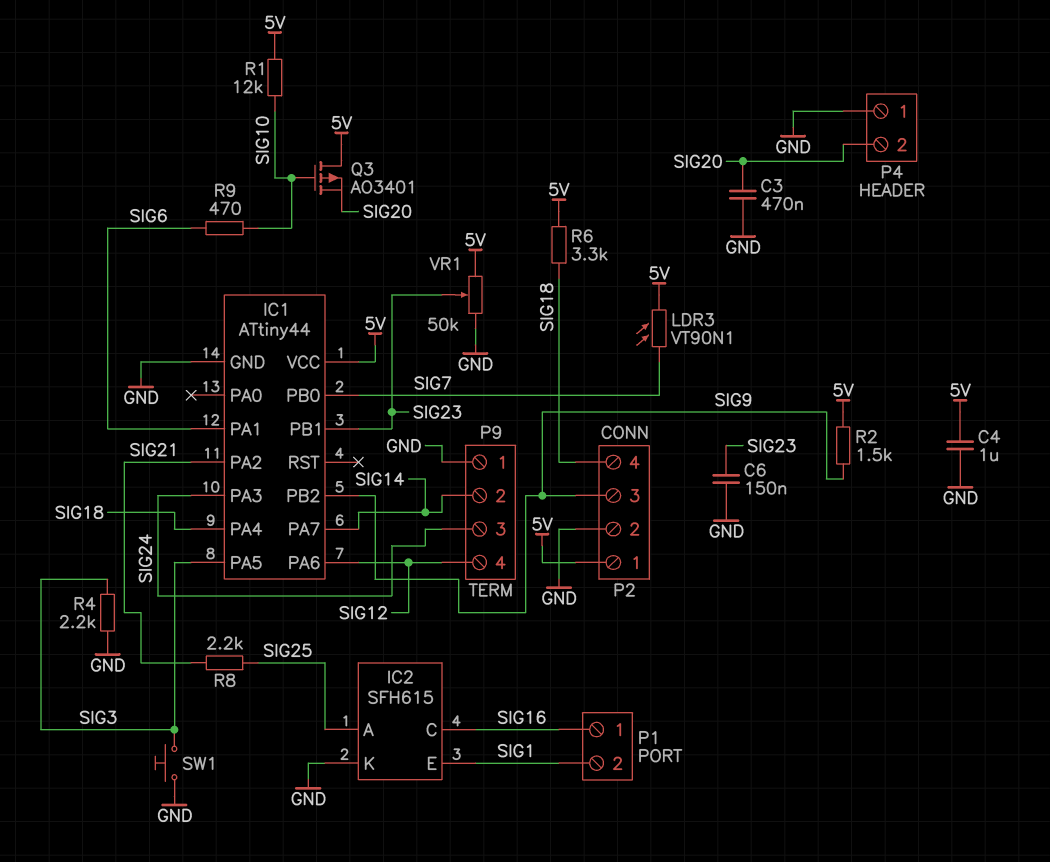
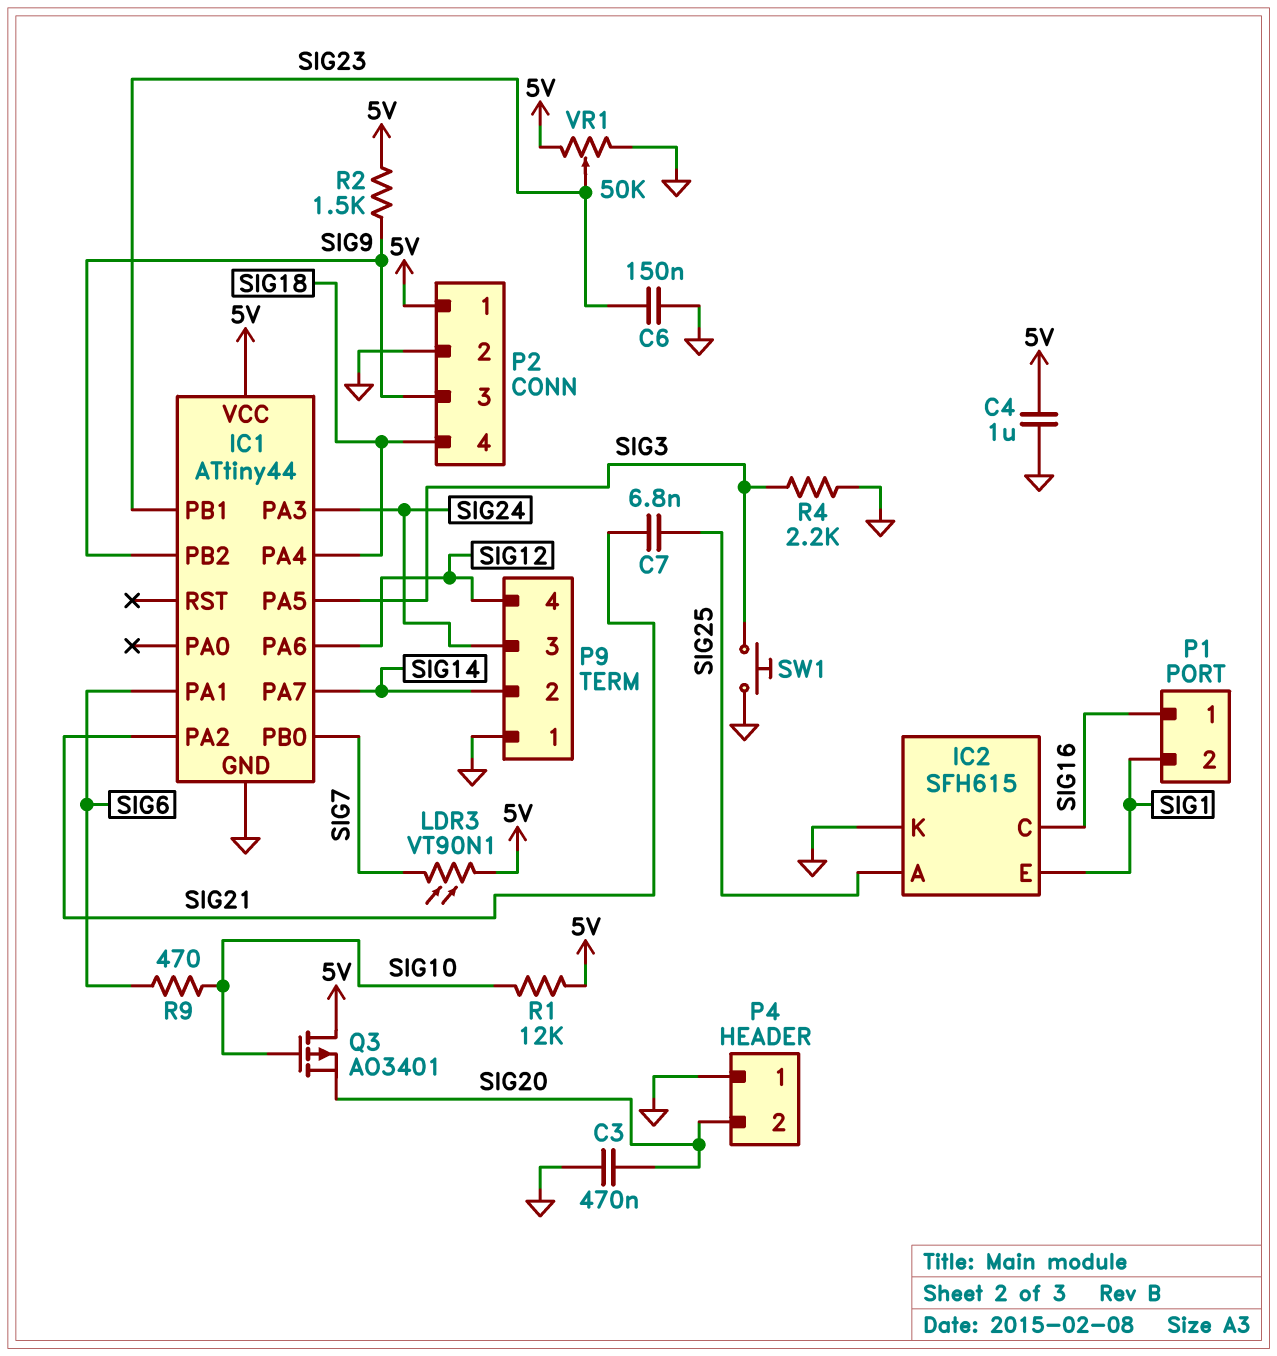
C7: none -> 6.8nF (SIG21, SIG25)
R6: 3.3k (5V, SIG18) -> none
R8: 2.2k (SIG21, SIG25) -> none

